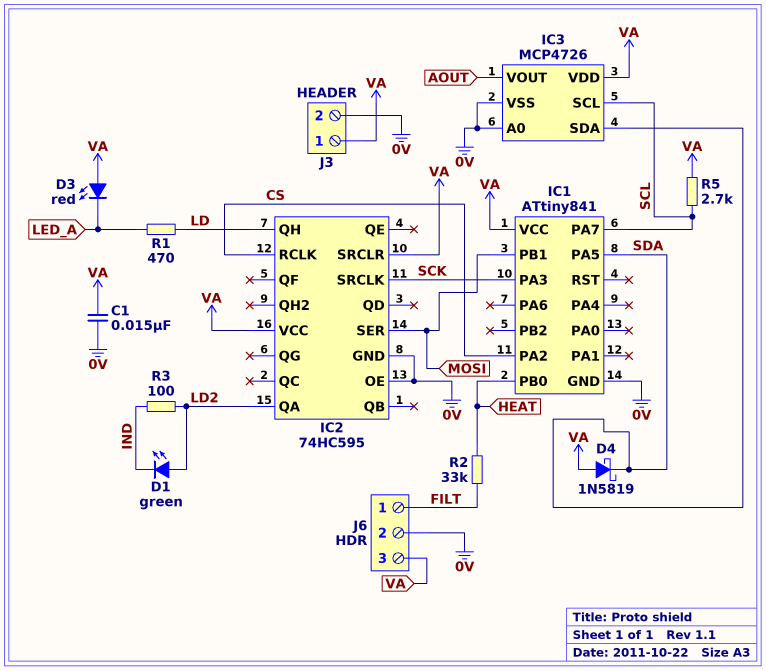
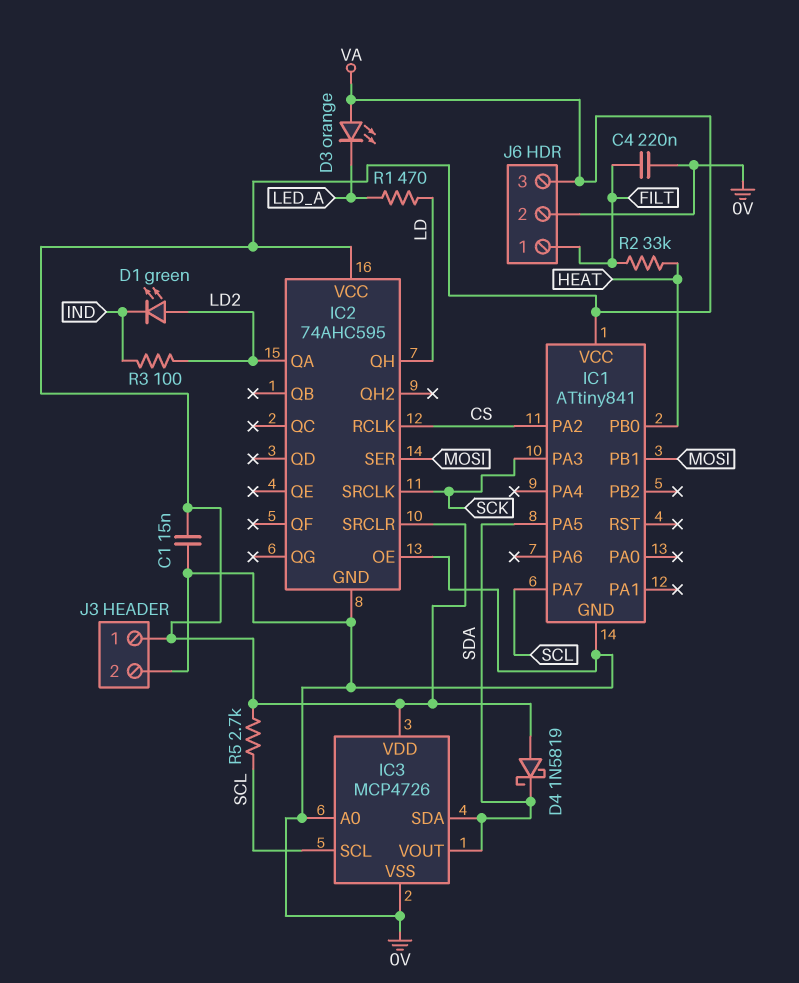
C4: none -> 220nF (0V, FILT)
D3: LED red (A VA, K LED_A) -> LED orange (A VA, K LED_A)
IC2: 74HC595 -> 74AHC595
IC3 pin VOUT: AOUT -> SDA

